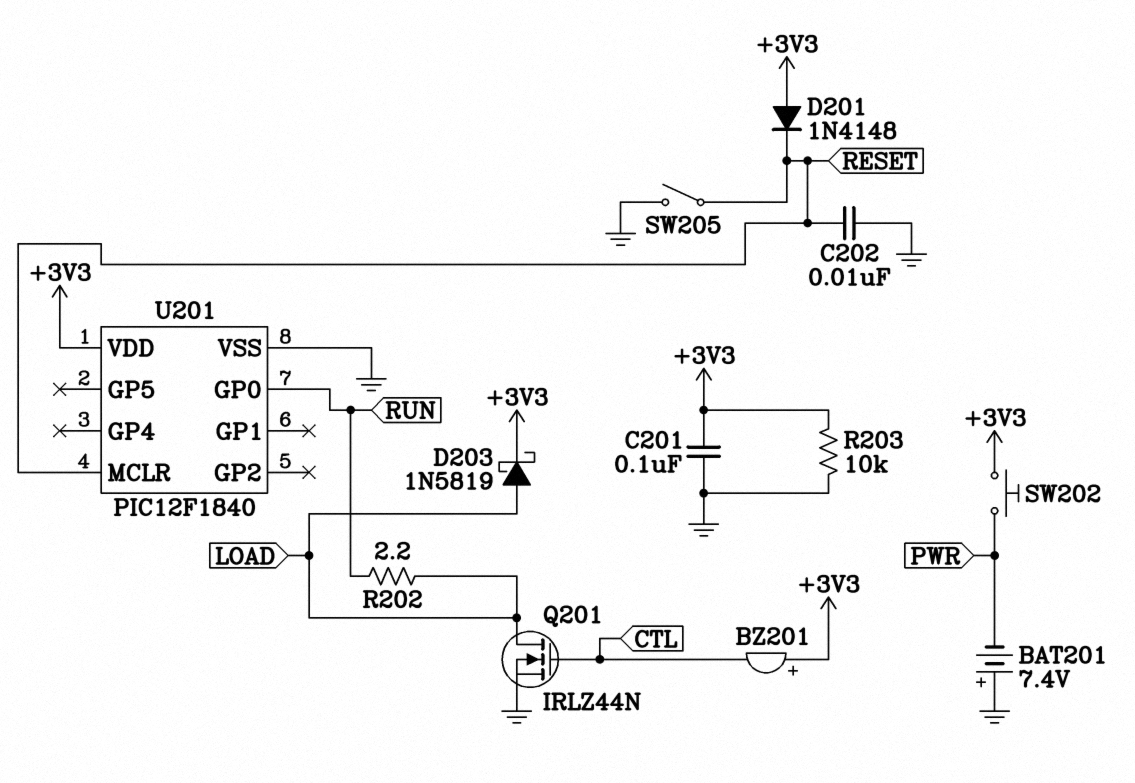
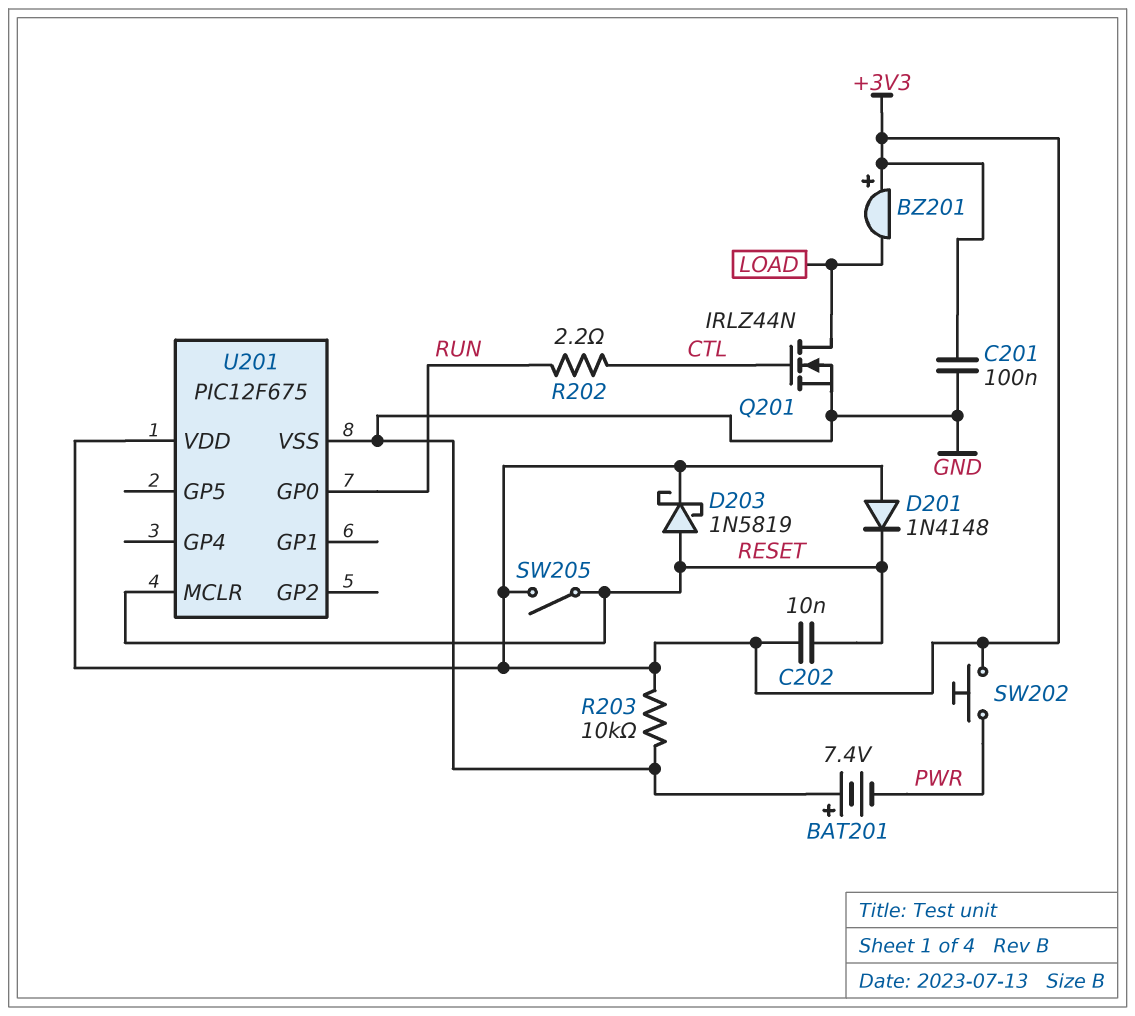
BZ201: buzzer (plus +3V3, minus CTL) -> buzzer (plus +3V3, minus LOAD)
C202: 10nF (GND, RESET) -> 10nF (+3V3, RESET)
D203: schottky 1N5819 (A LOAD, K +3V3) -> schottky 1N5819 (A RESET, K +3V3)
R202: 2.2 (LOAD, RUN) -> 2.2 (CTL, RUN)
SW205: switch (GND, RESET) -> switch (+3V3, RESET)
U201: PIC12F1840 -> PIC12F675

